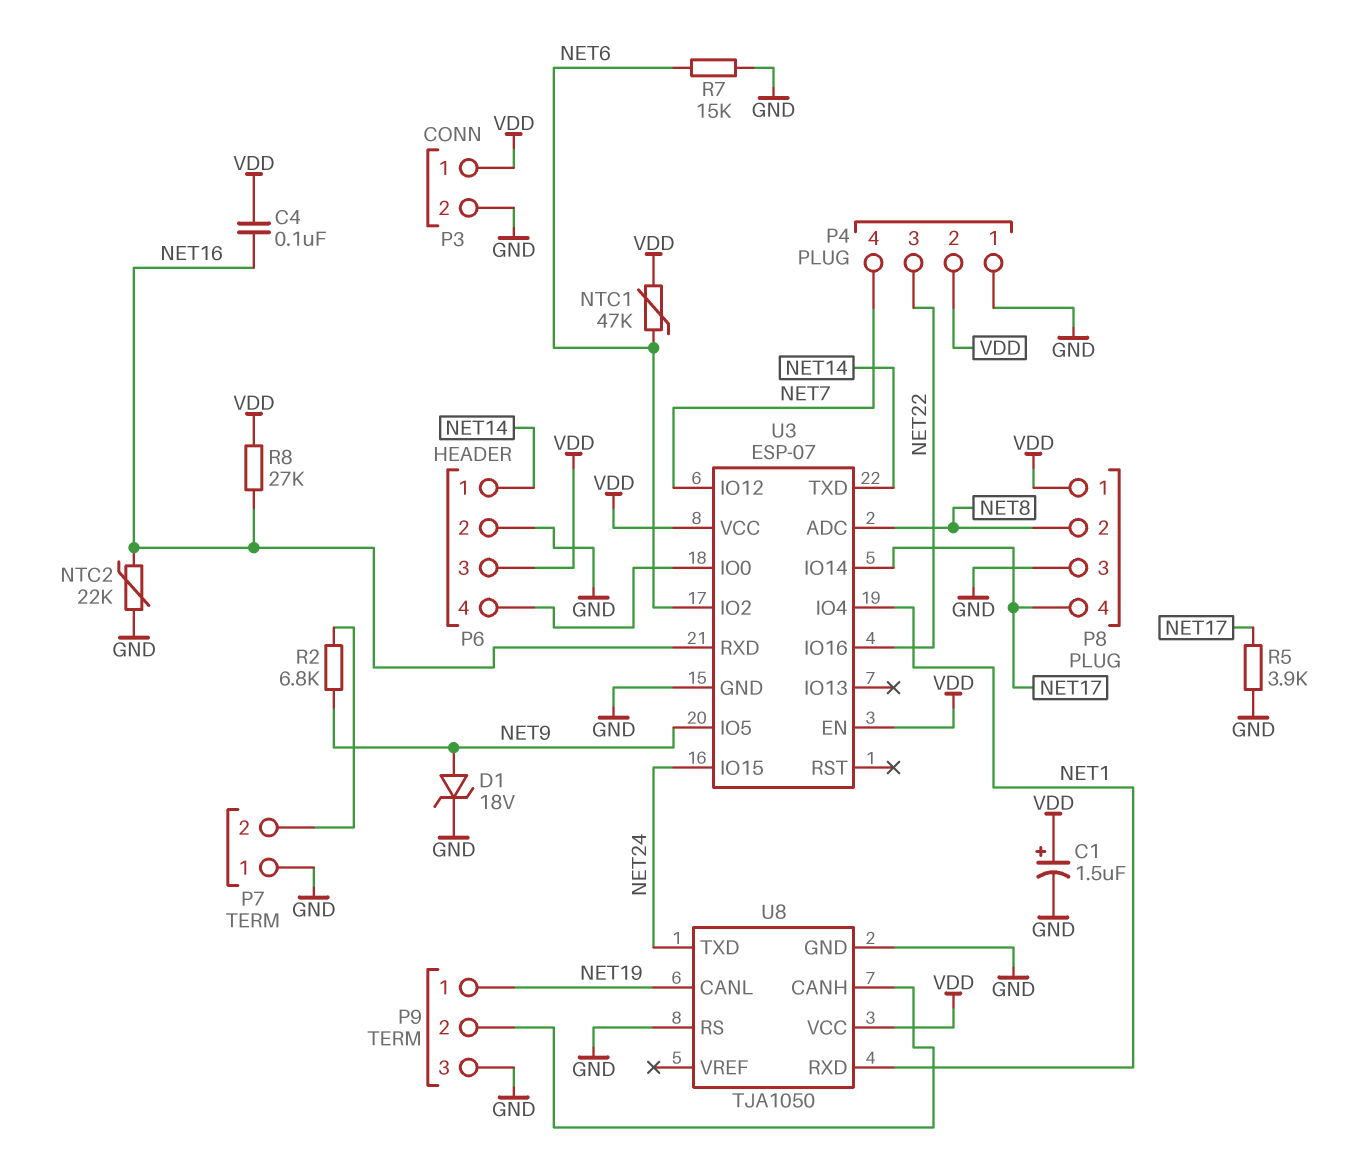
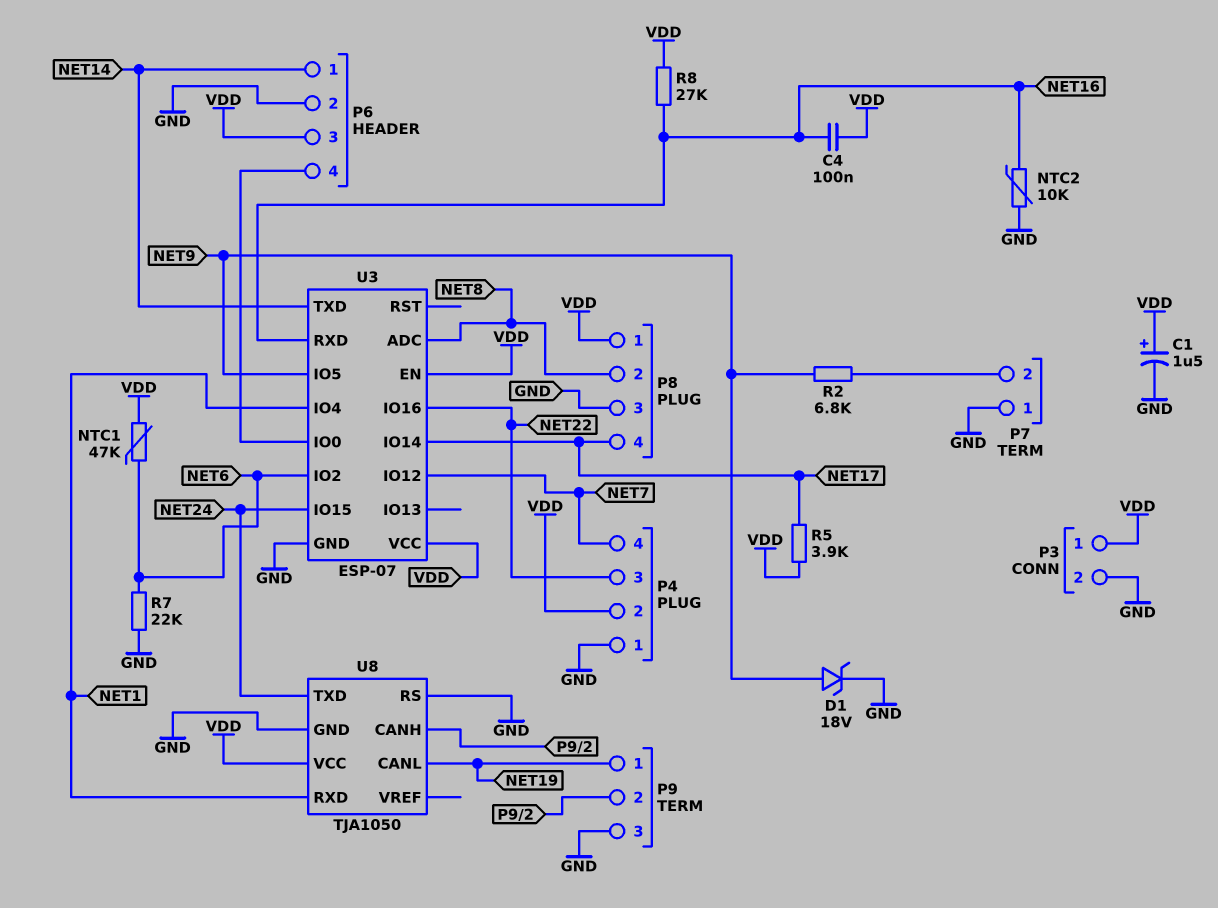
NTC2: 22k (GND, NET16) -> 10k (GND, NET16)
R5: 3.9k (GND, NET17) -> 3.9k (NET17, VDD)
R7: 15k (GND, NET6) -> 22k (GND, NET6)

